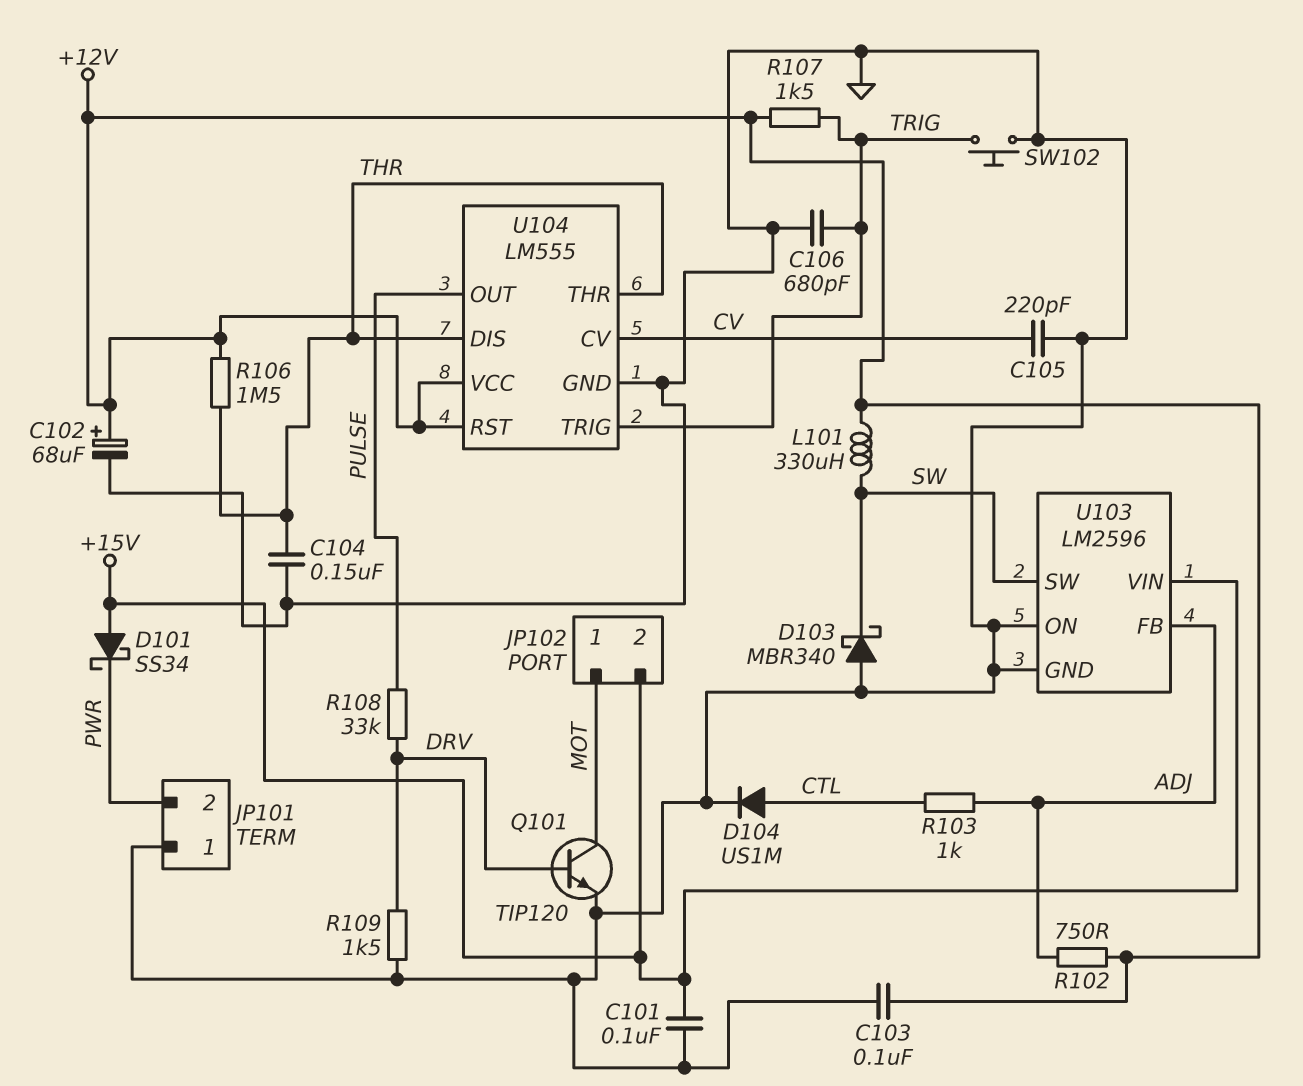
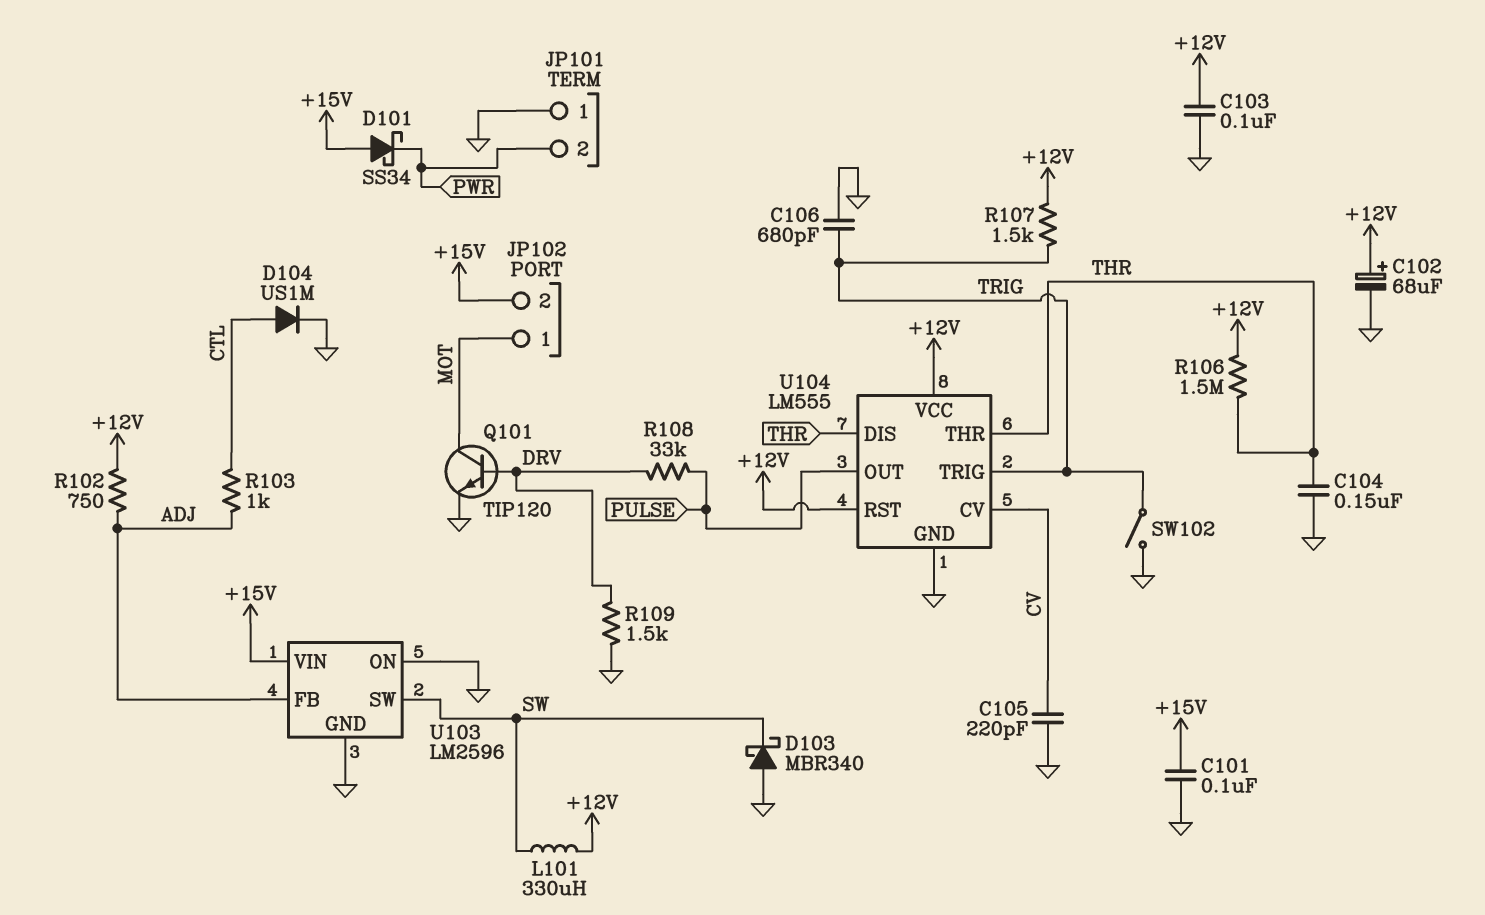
SW102: button (GND, TRIG) -> switch (GND, TRIG)

